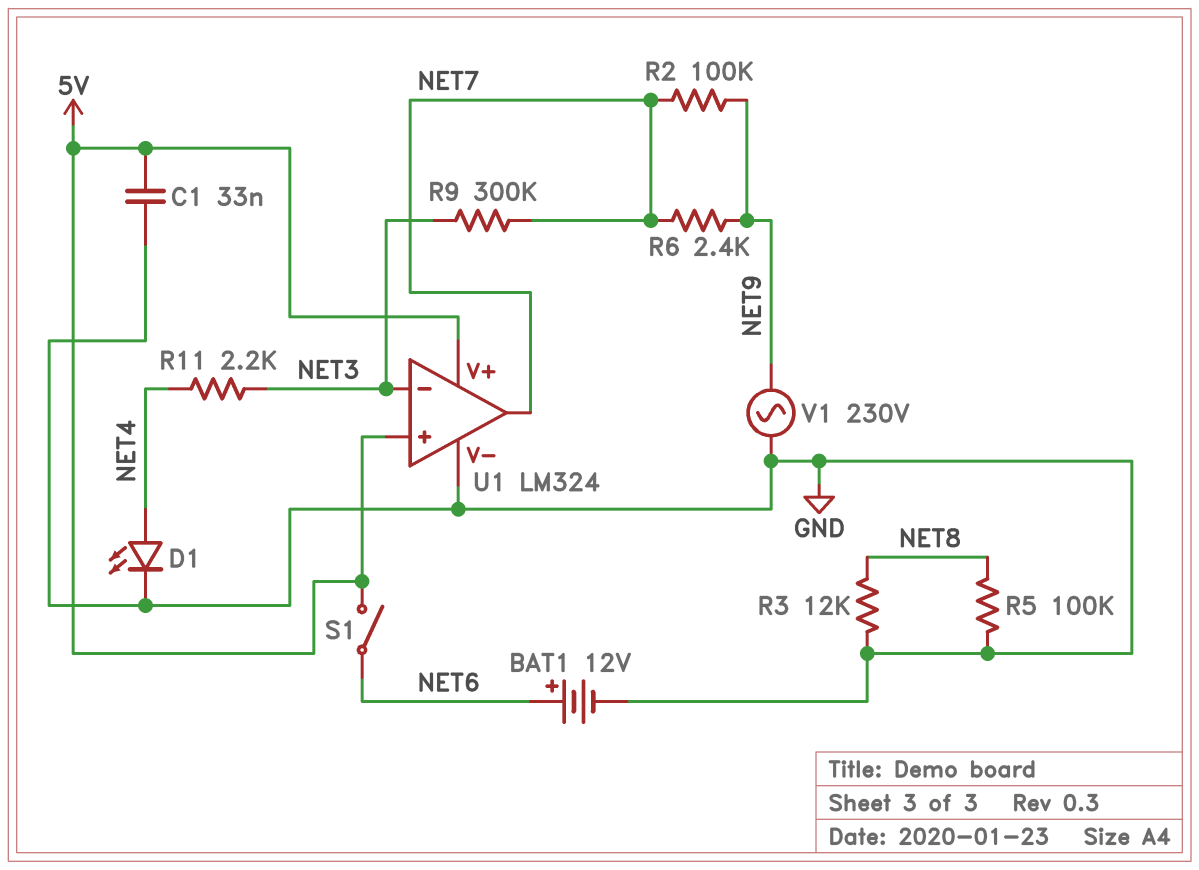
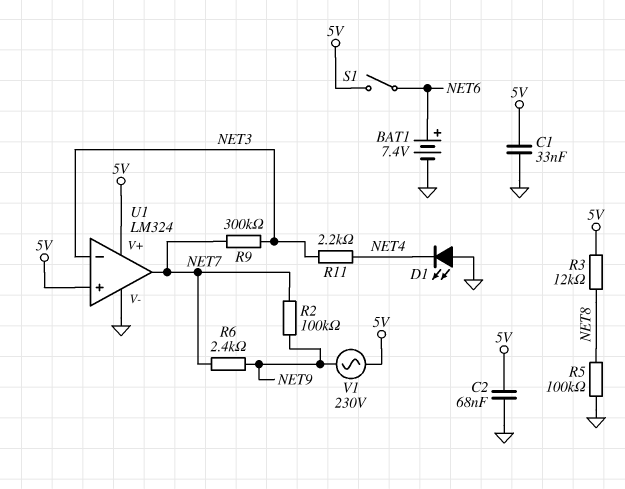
BAT1: 12V (plus NET6, minus GND) -> 7.4V (plus NET6, minus GND)
C2: none -> 68nF (5V, GND)
D1: LED (A NET4, K GND) -> LED (A GND, K NET4)
R3: 12k (GND, NET8) -> 12k (5V, NET8)
V1: AC 230V (GND, NET9) -> AC 230V (5V, NET9)

